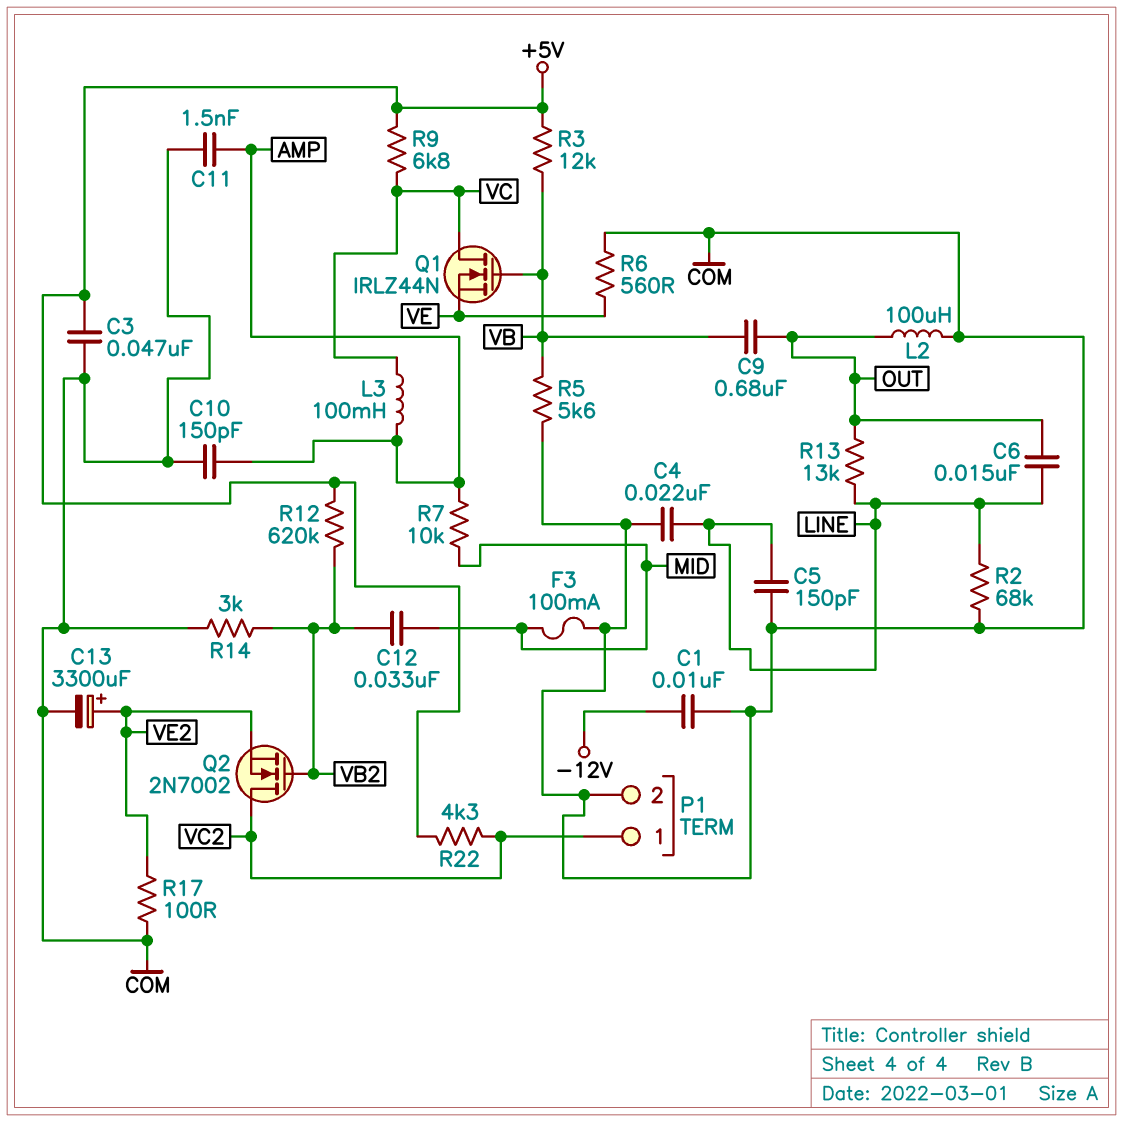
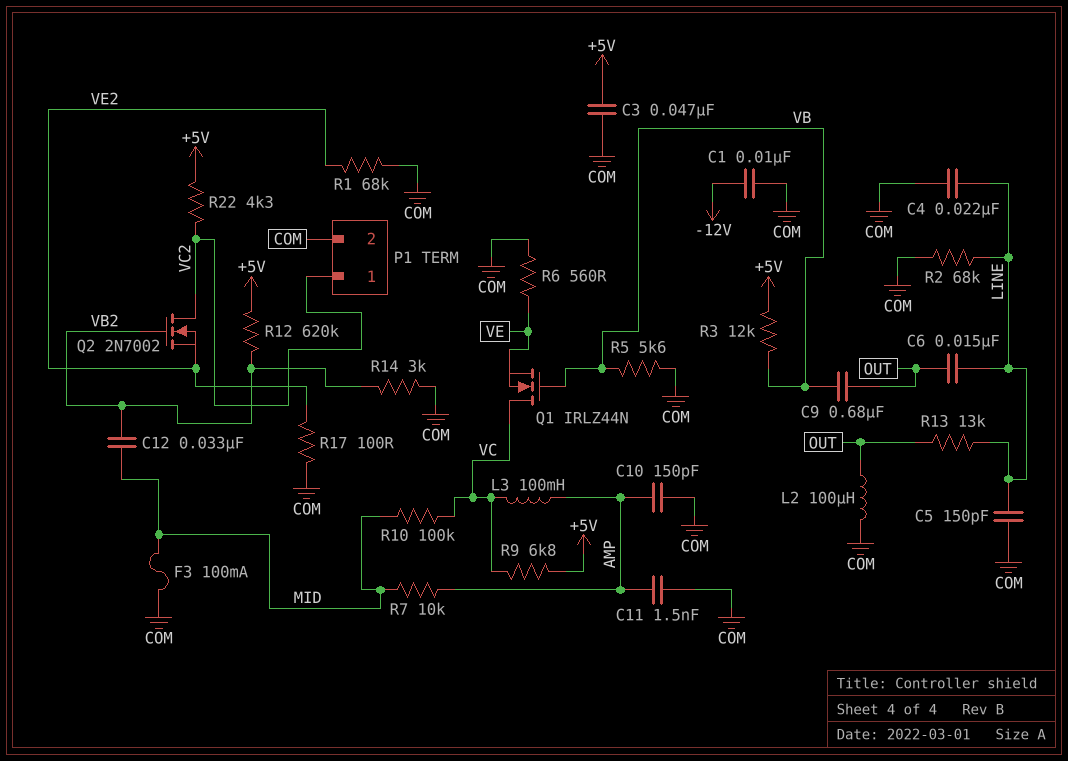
C13: 3300uF (plus VE2, minus COM) -> none
R1: none -> 68k (COM, VE2)
R10: none -> 100k (MID, VC)

